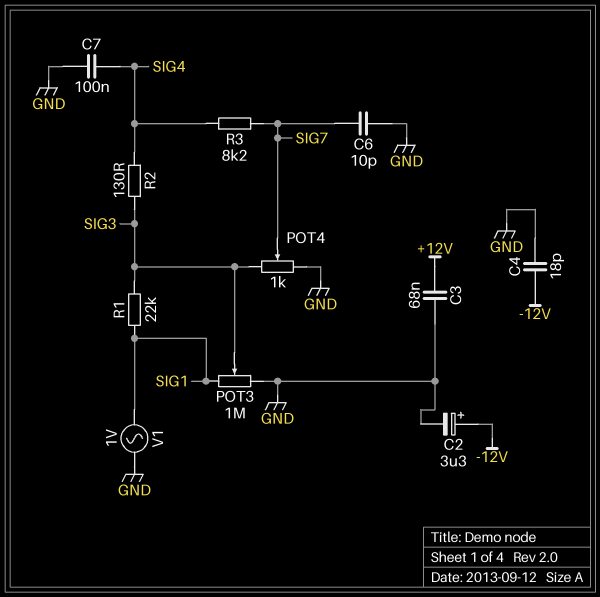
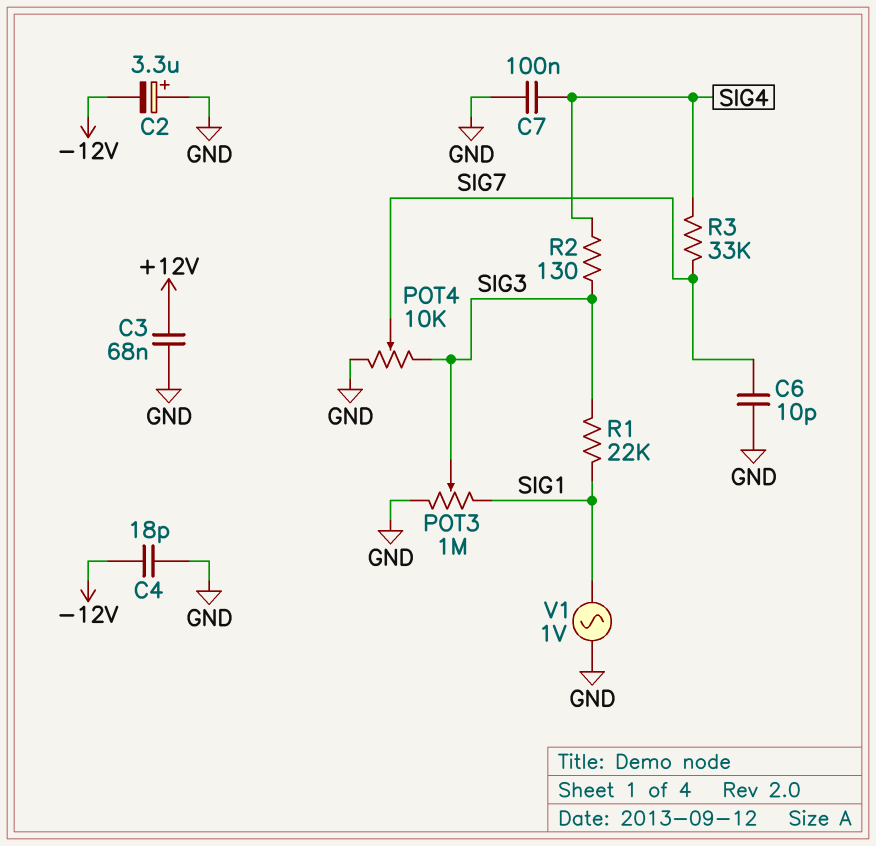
C2: 3.3uF (plus -12V, minus GND) -> 3.3uF (plus GND, minus -12V)
POT4: 1k (GND, SIG3, wiper SIG7) -> 10k (GND, SIG3, wiper SIG7)
R3: 8.2k (SIG4, SIG7) -> 33k (SIG4, SIG7)

